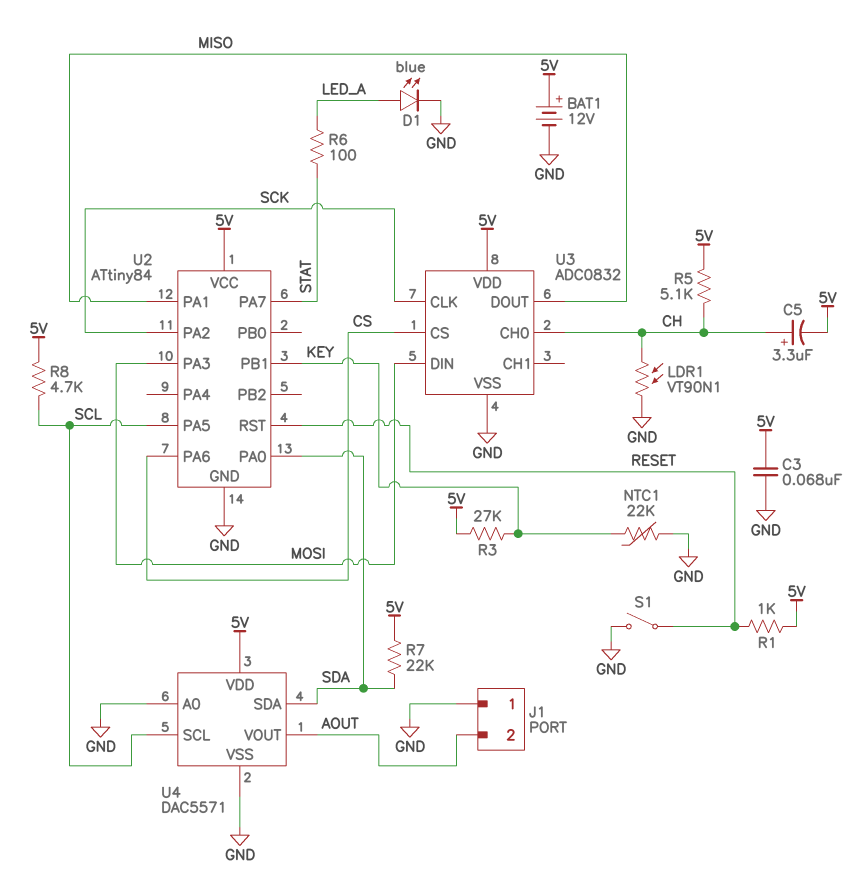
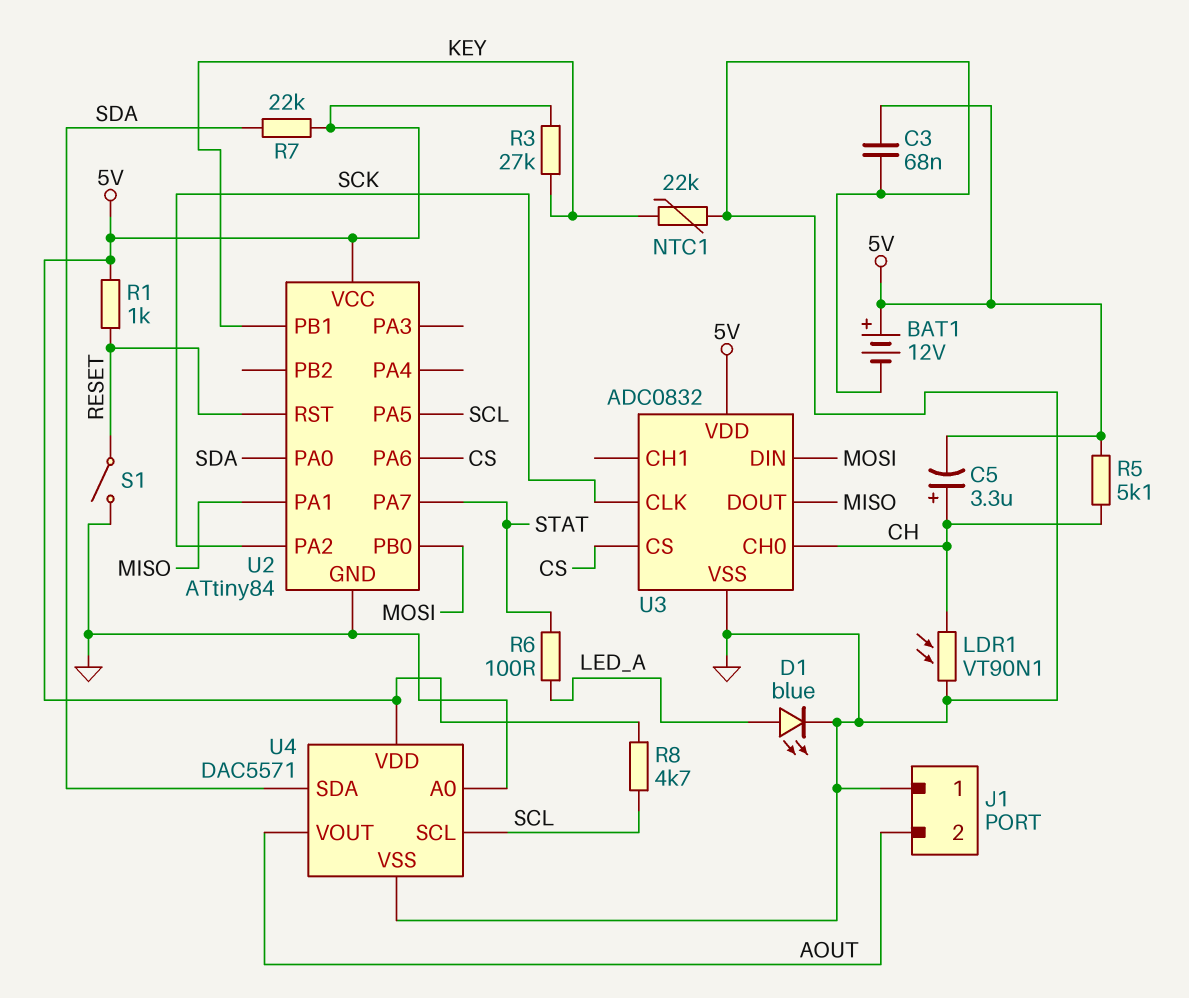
U2 pin PA3: MOSI -> none
U2 pin PB0: none -> MOSI

